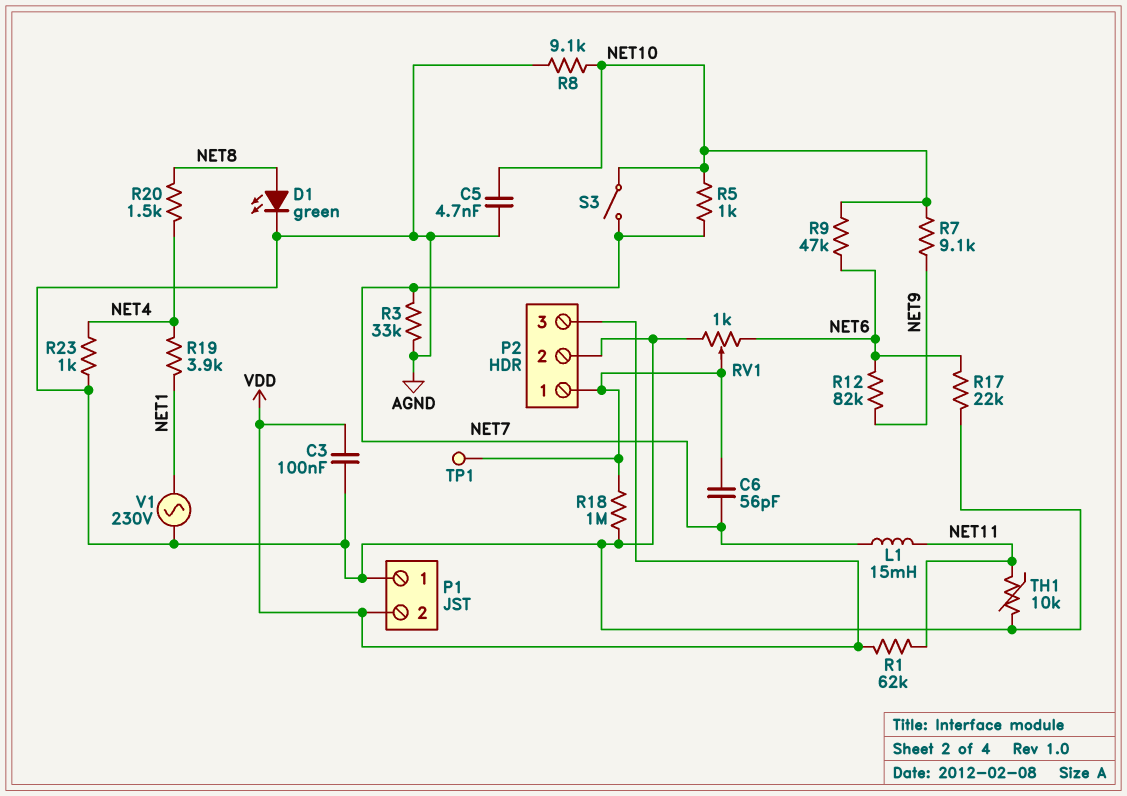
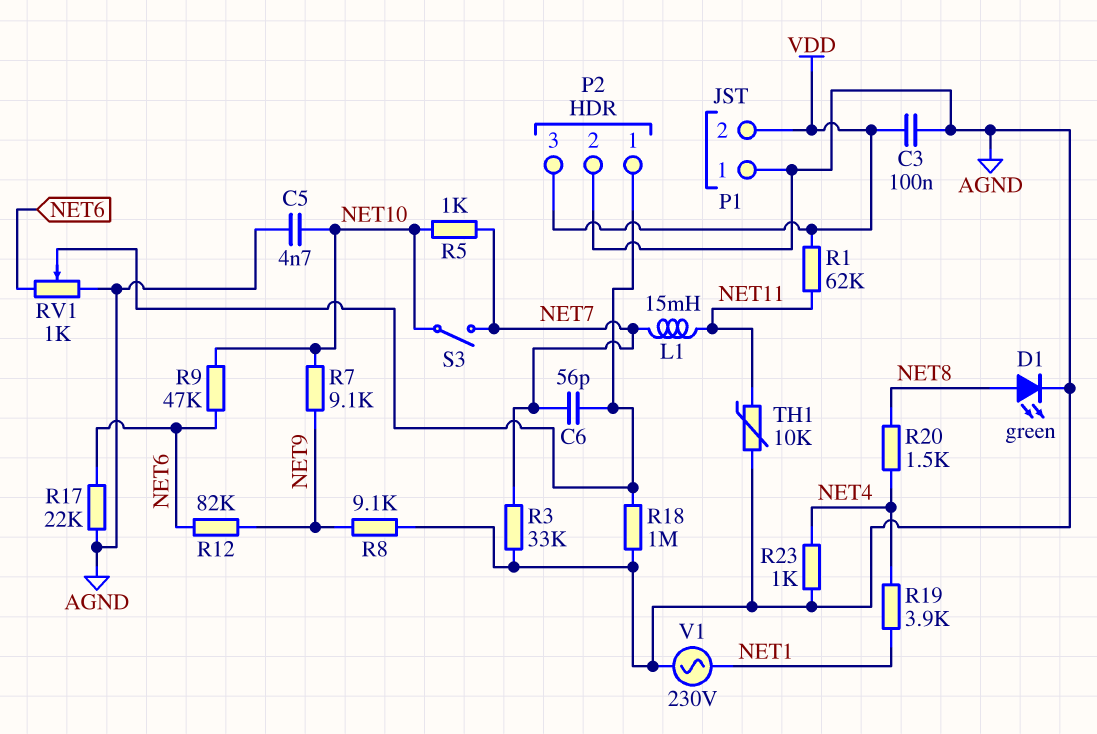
R8: 9.1k (AGND, NET10) -> 9.1k (AGND, NET9)
TP1: test point (P2/1) -> none

